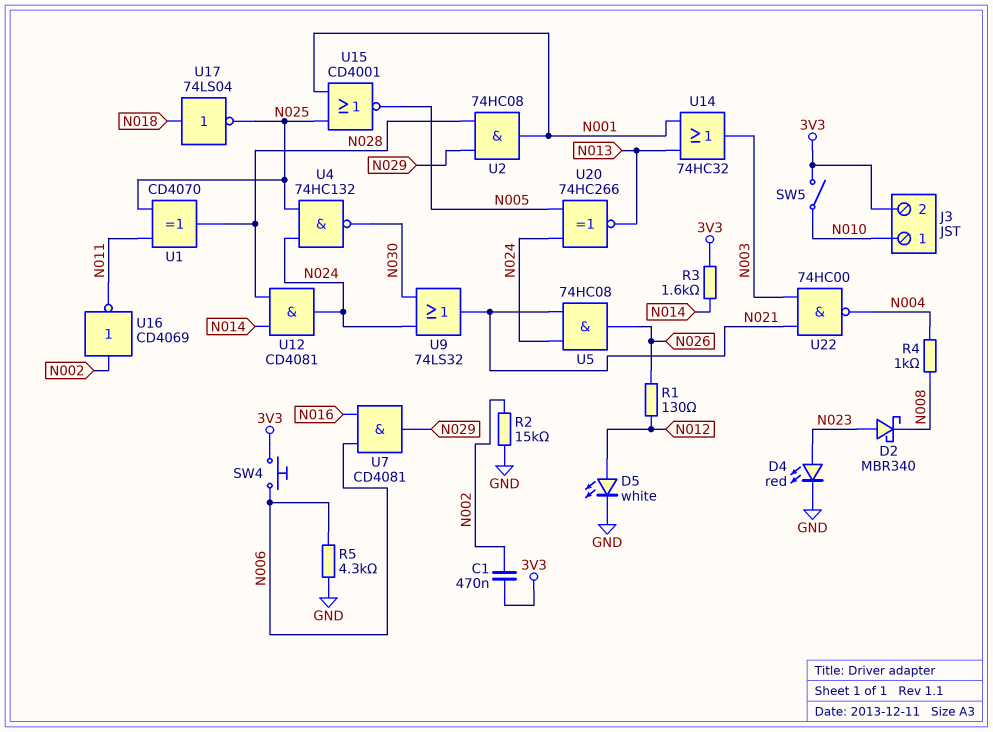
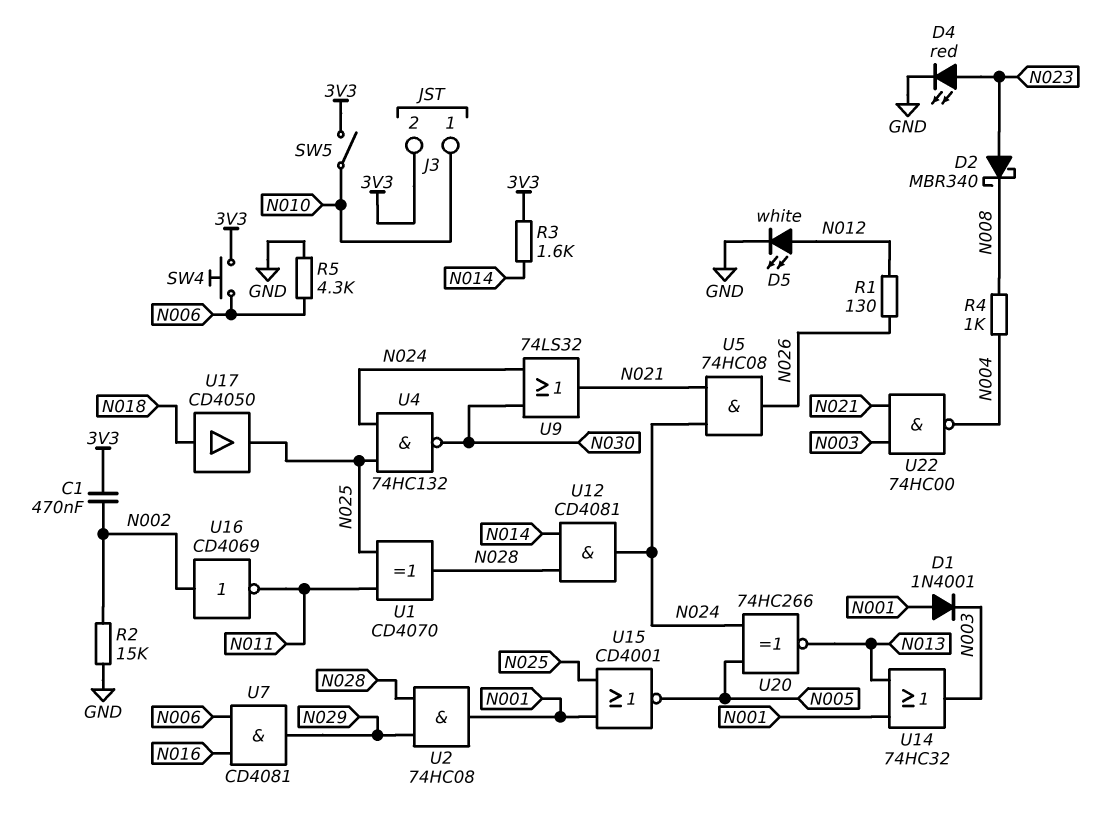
D1: none -> diode 1N4001 (A N001, K N003)
U17: NOT 74LS04 (in N018, out N025) -> buffer CD4050 (in N018, out N025)

